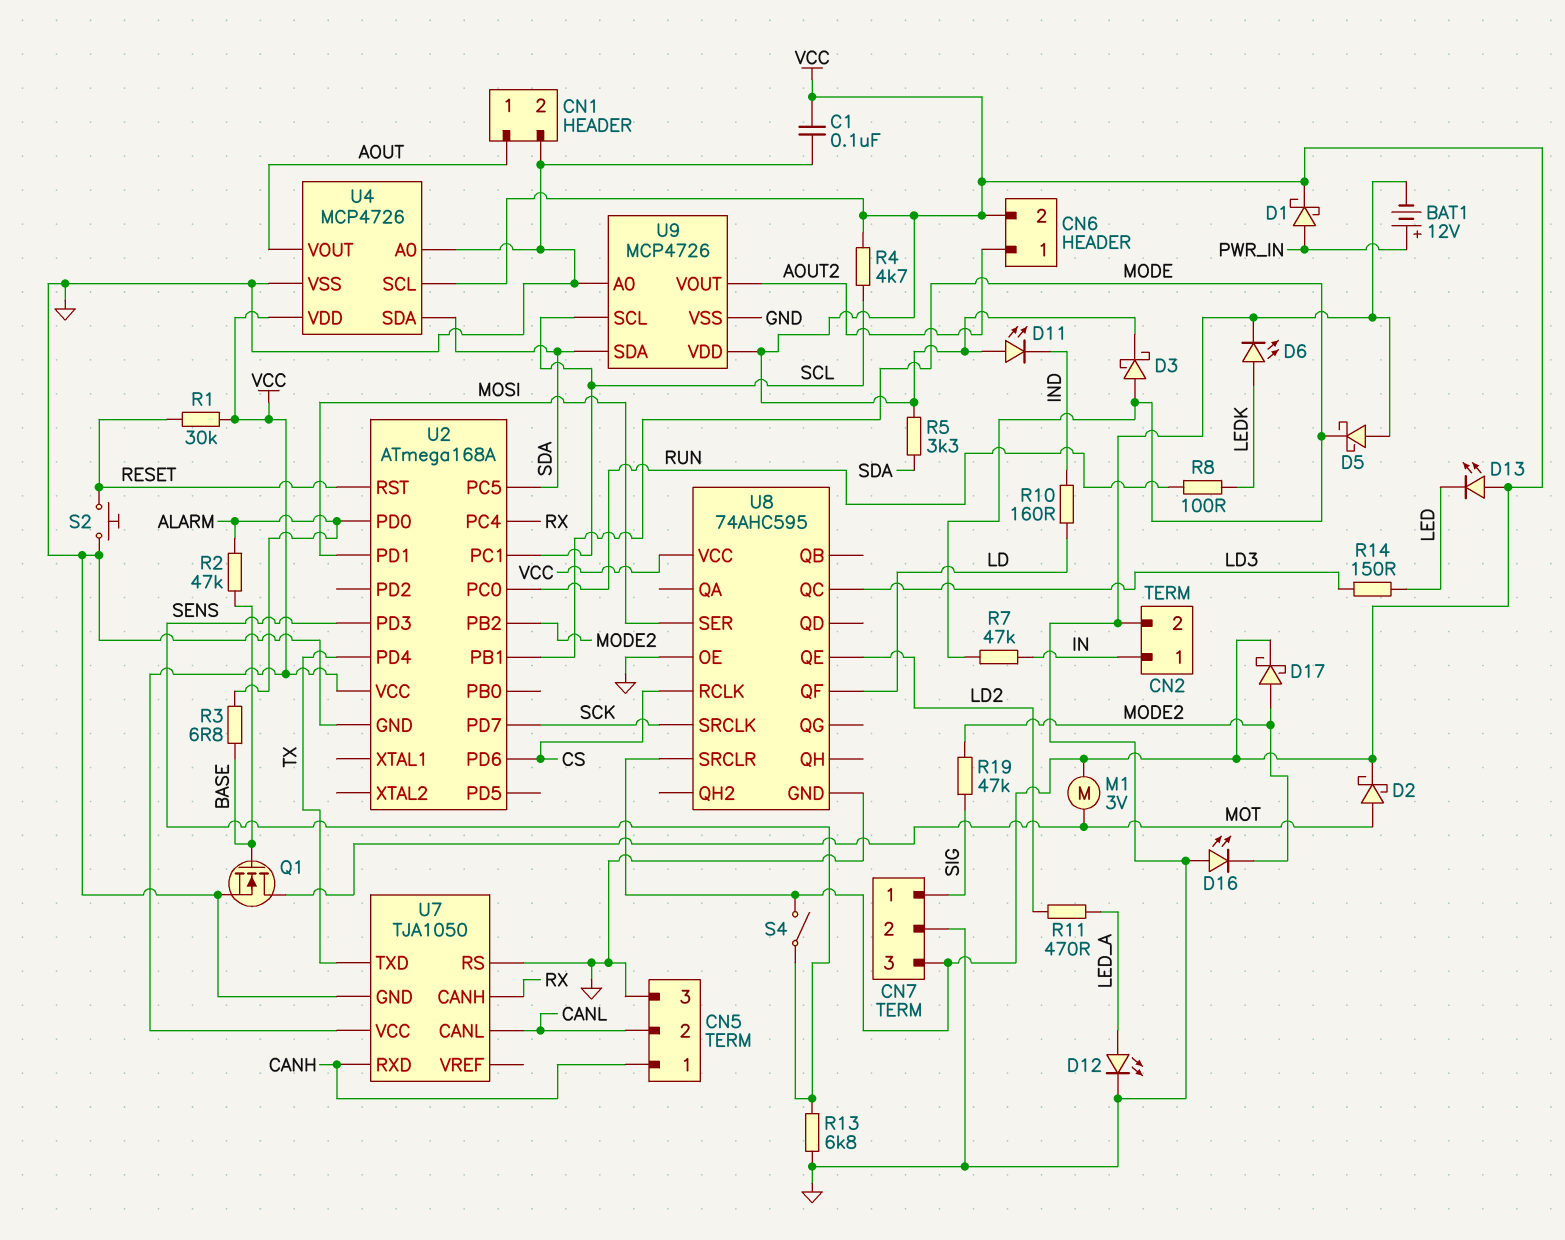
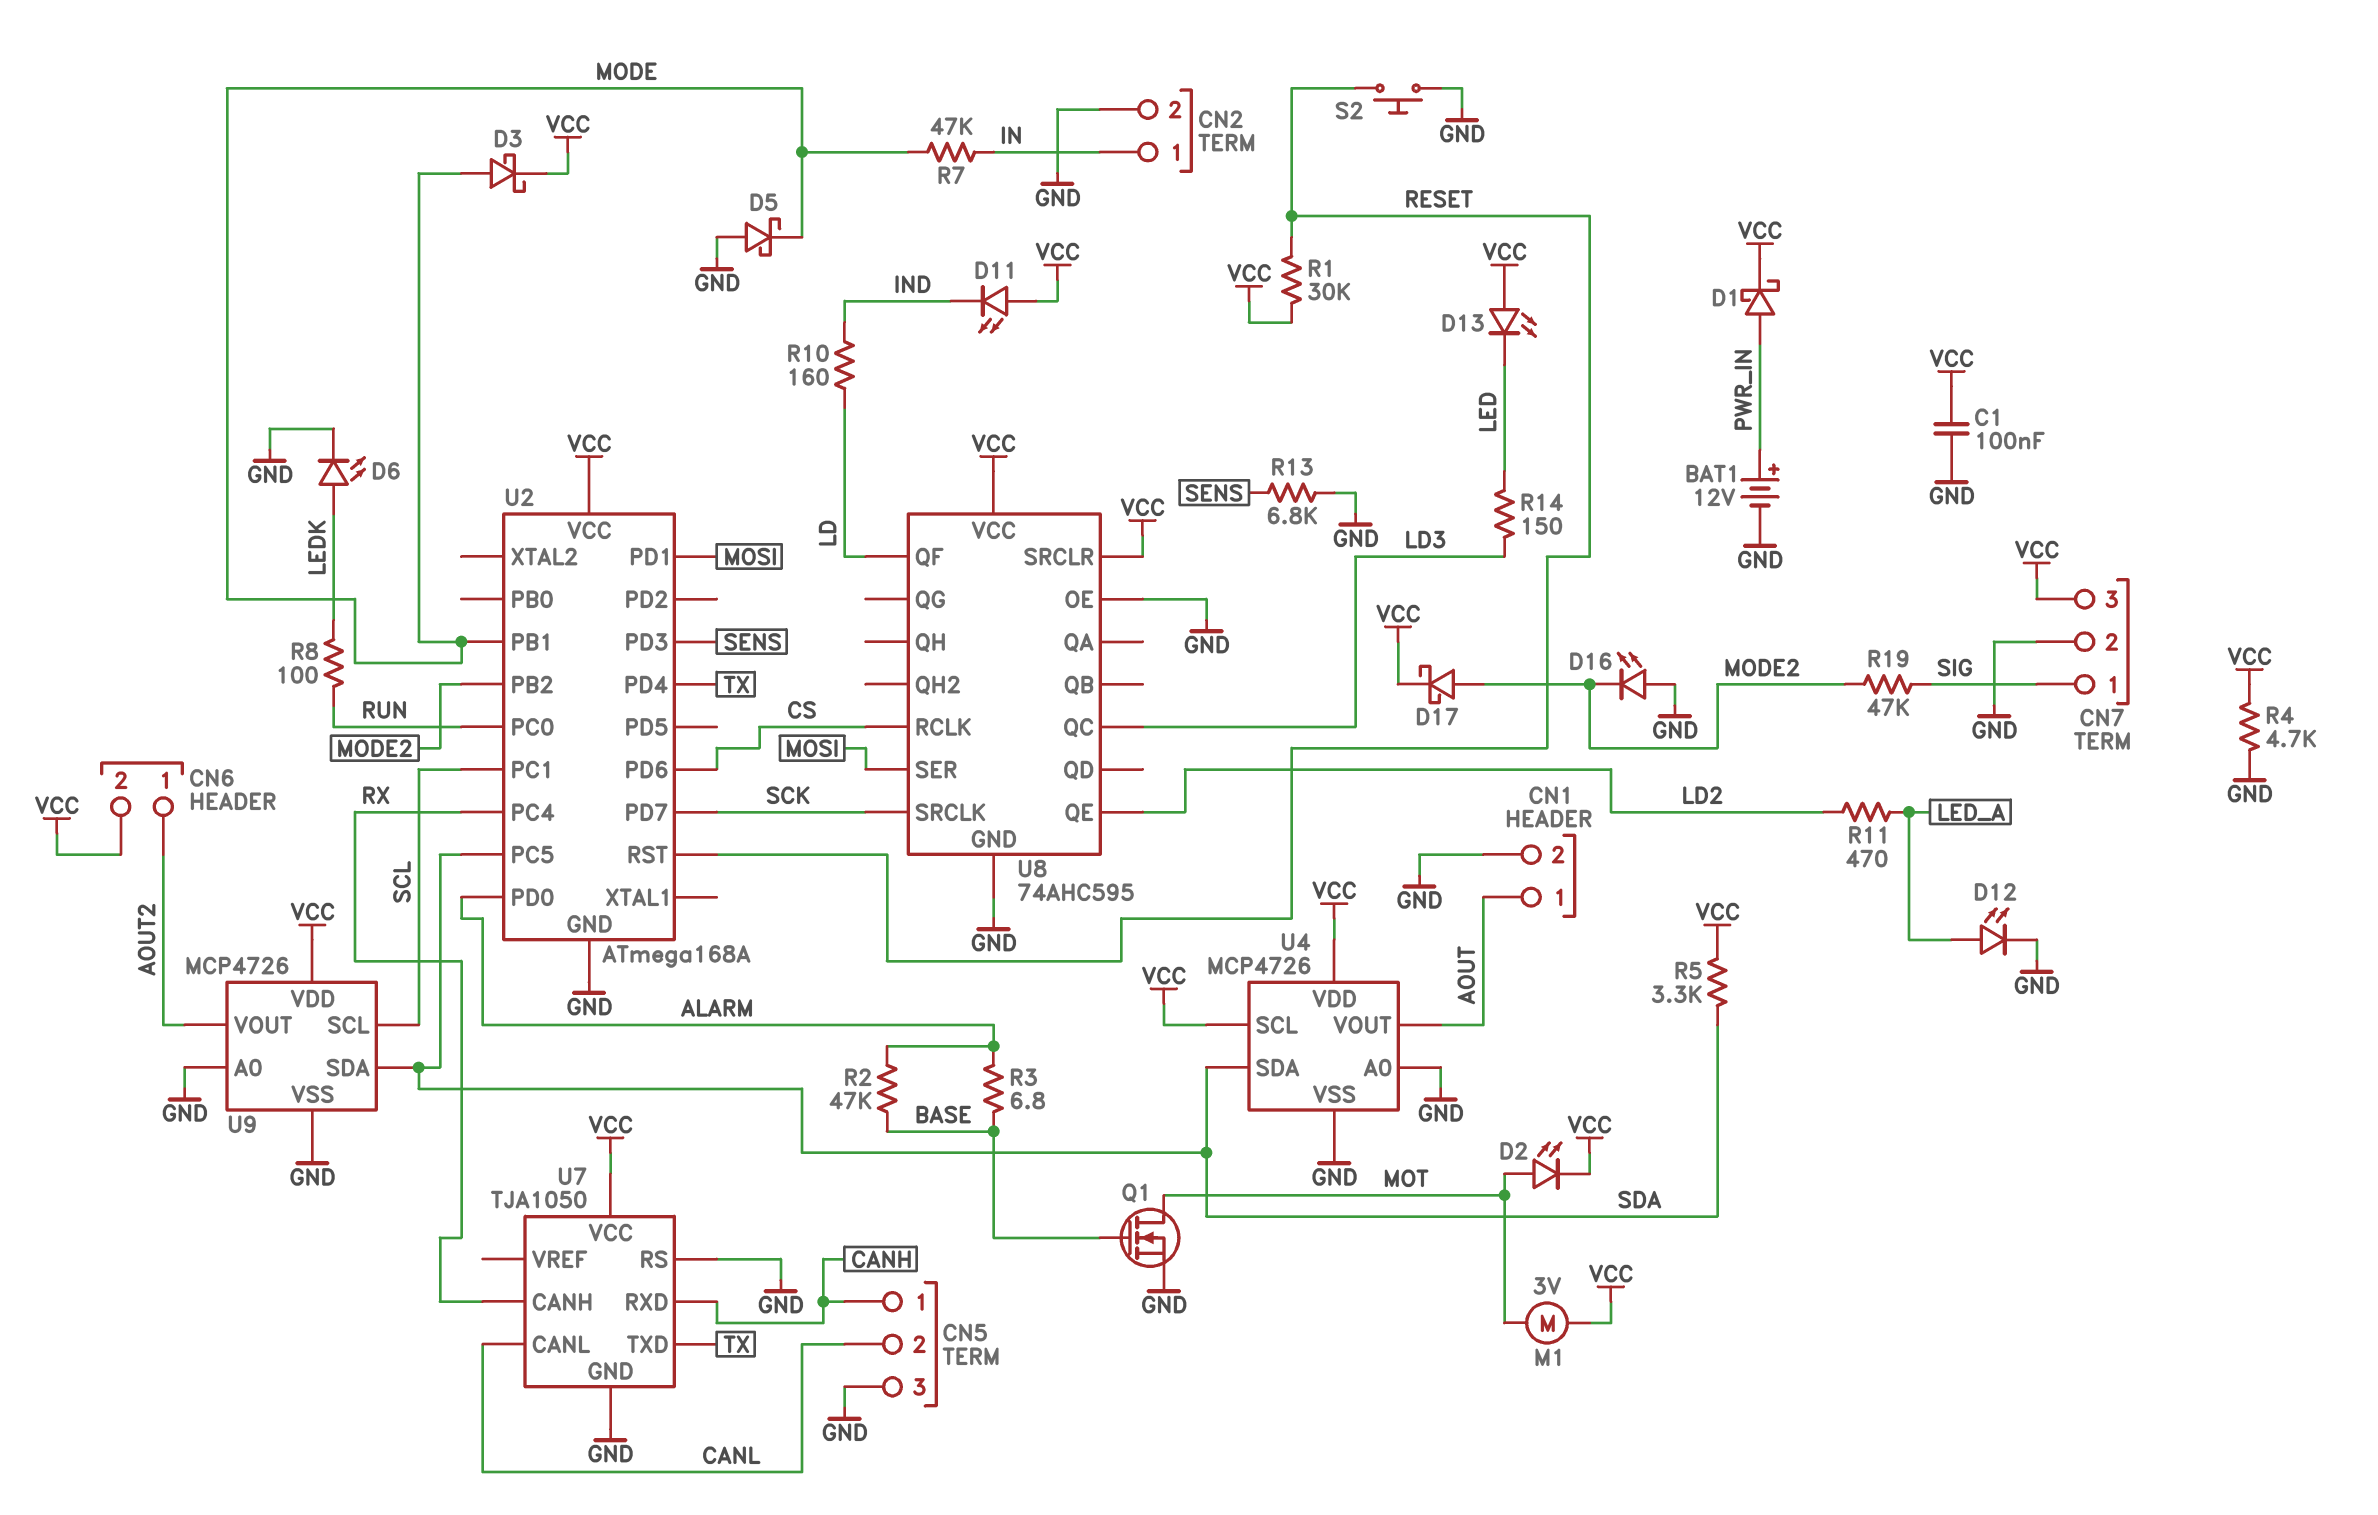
D2: schottky (A MOT, K VCC) -> LED (A MOT, K VCC)
R4: 4.7k (SCL, VCC) -> 4.7k (GND, VCC)
S4: switch (SENS, VCC) -> none

